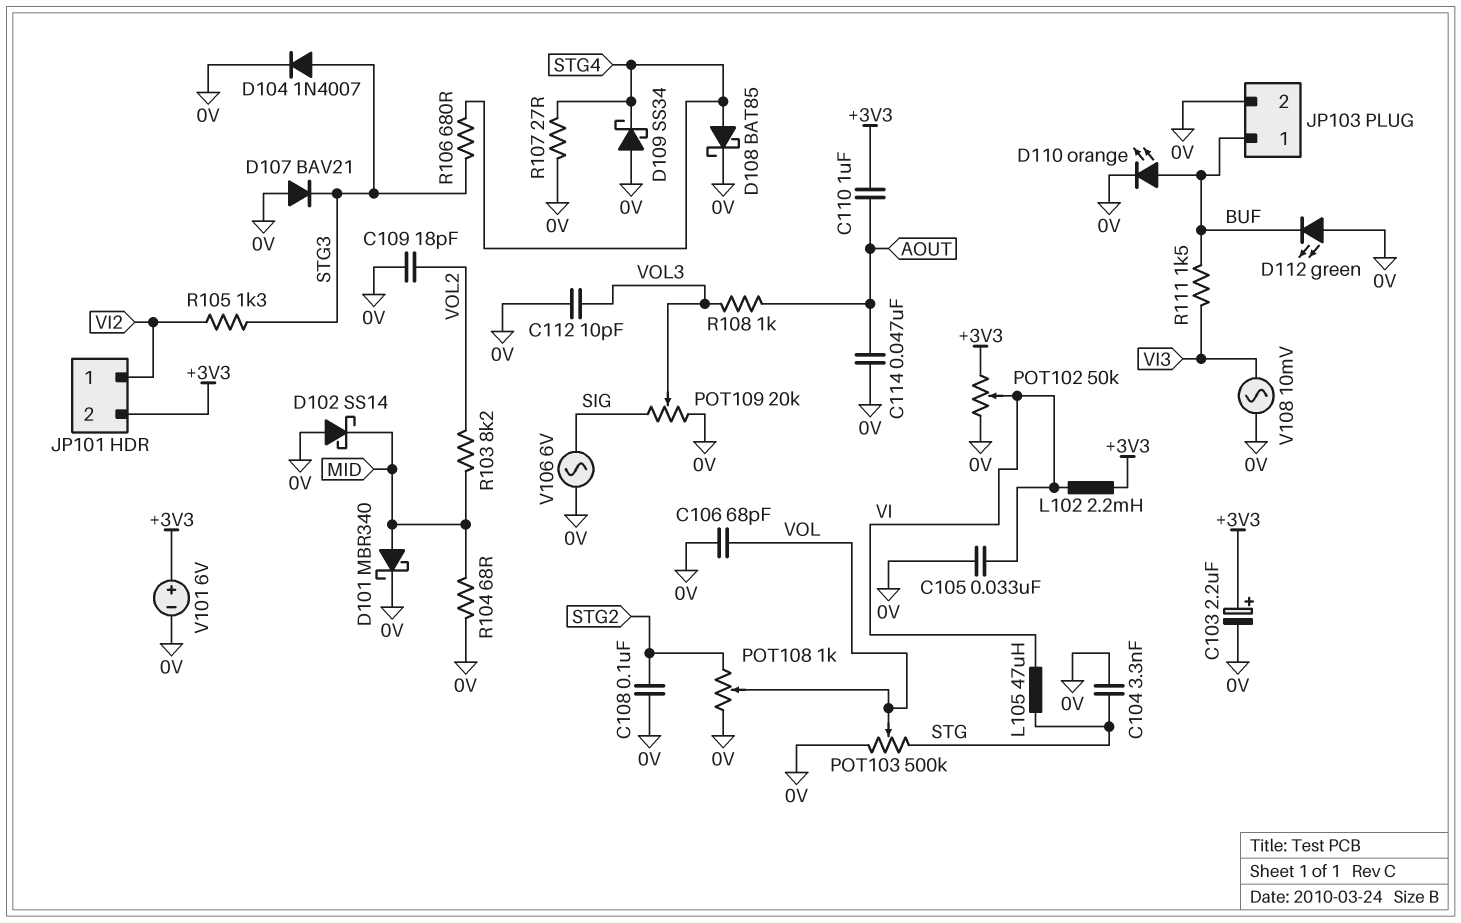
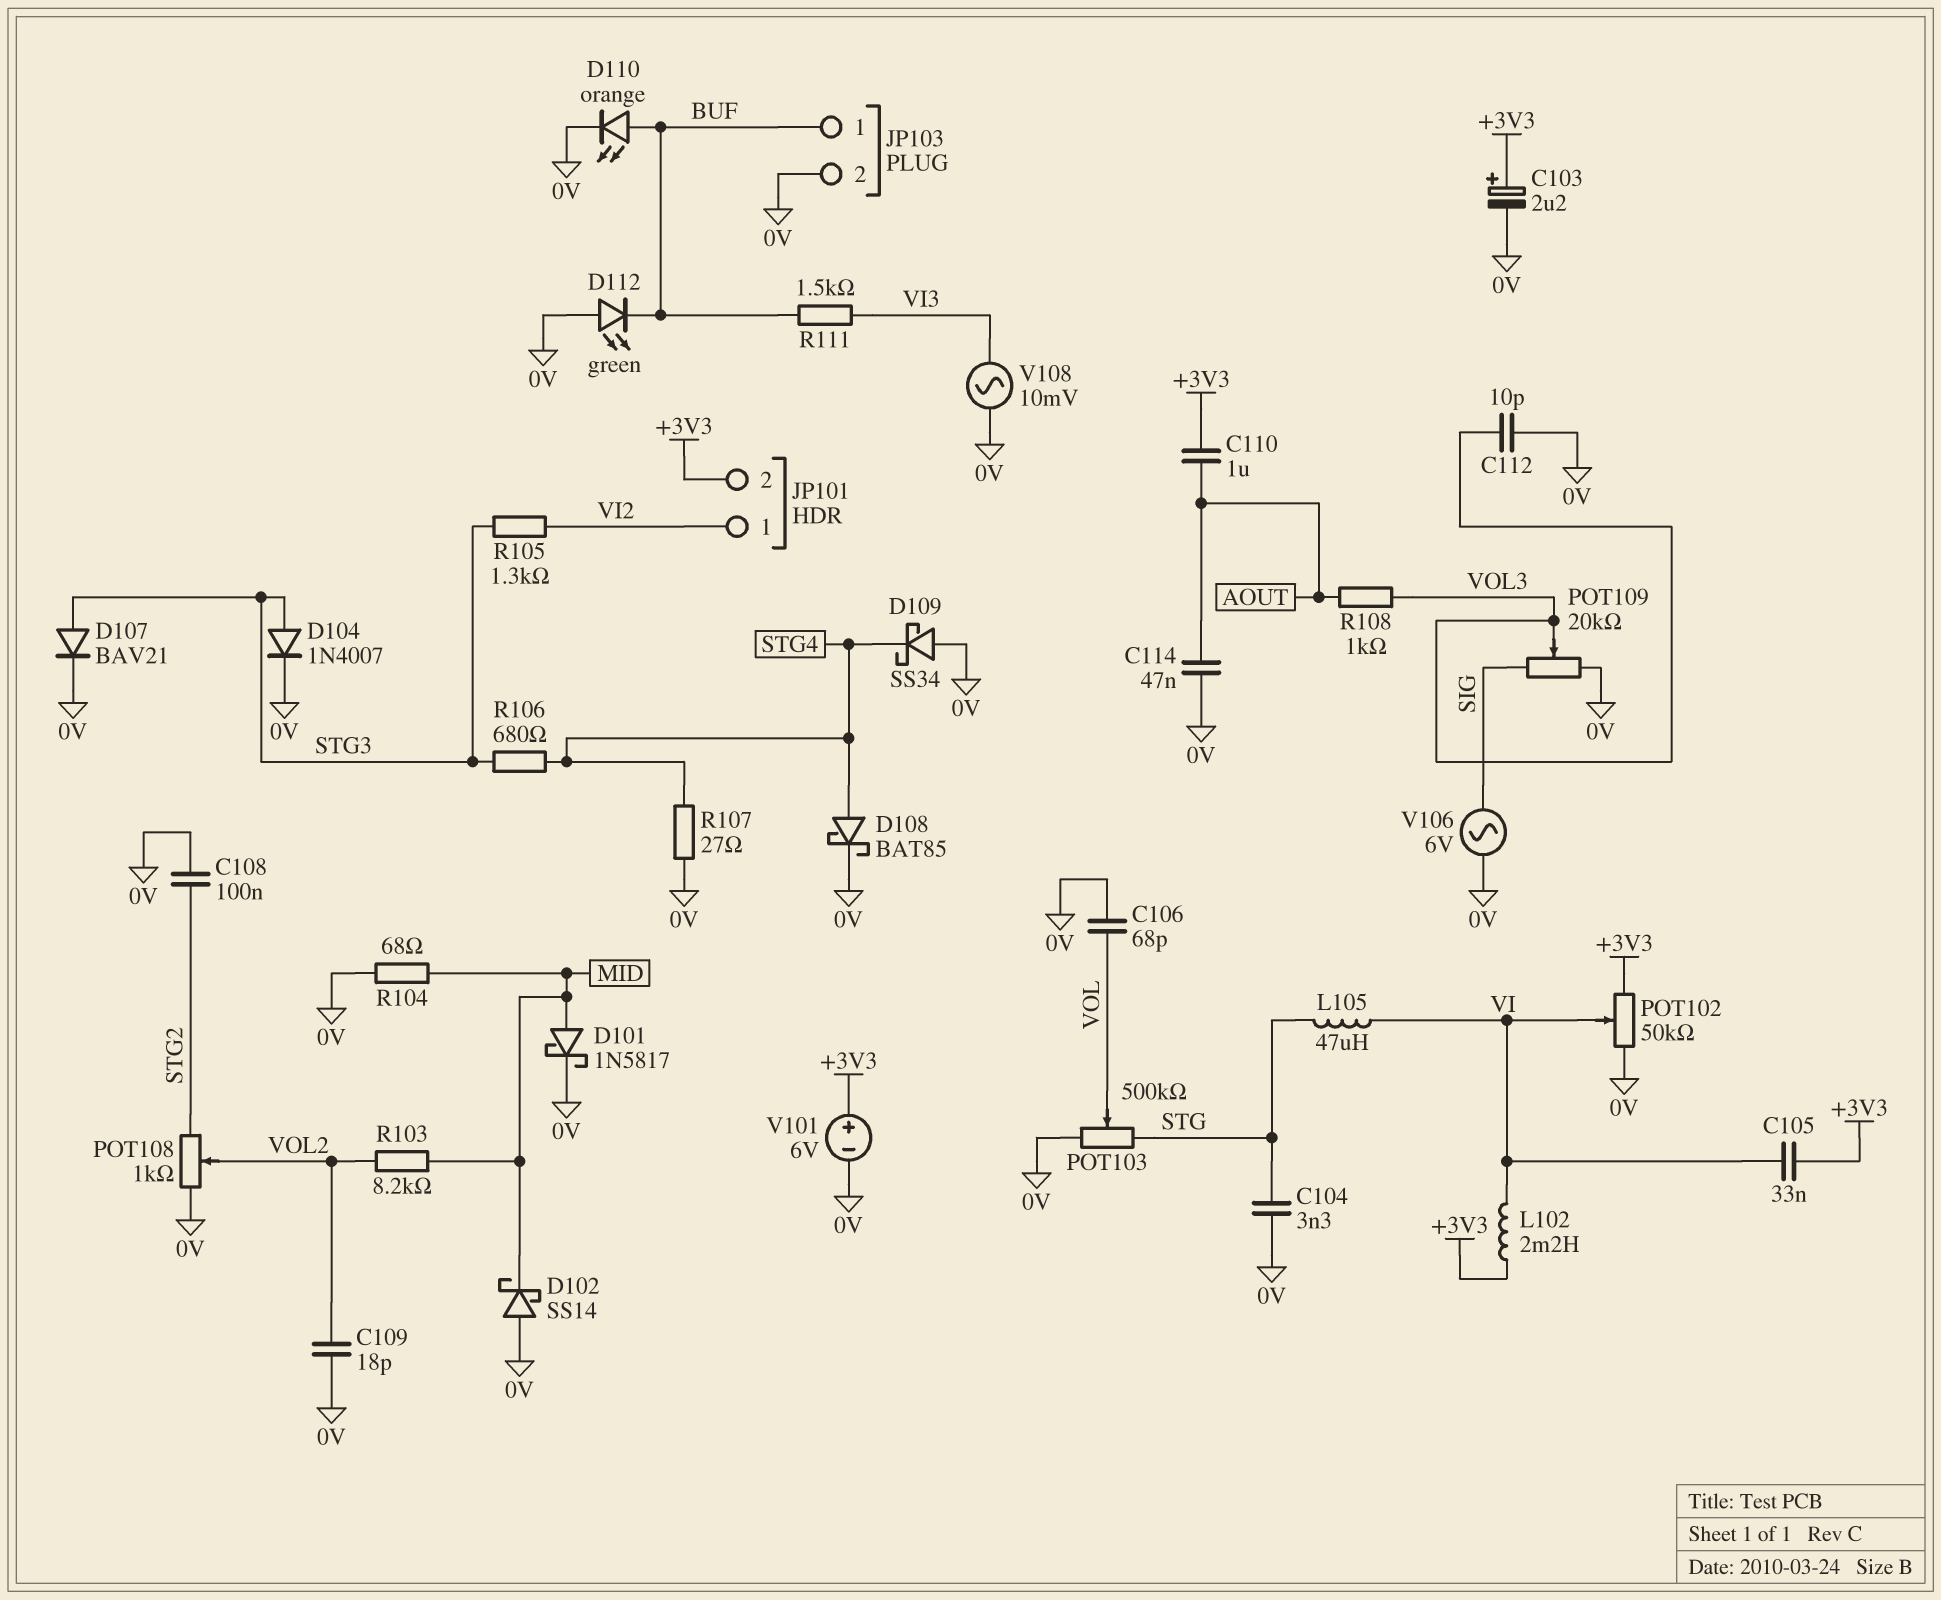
C105: 33nF (0V, VI) -> 33nF (+3V3, VI)
D101: schottky MBR340 (A MID, K 0V) -> schottky 1N5817 (A MID, K 0V)
D107: diode BAV21 (A 0V, K STG3) -> diode BAV21 (A STG3, K 0V)
POT108: 1k (0V, STG2, wiper VOL) -> 1k (0V, STG2, wiper VOL2)

